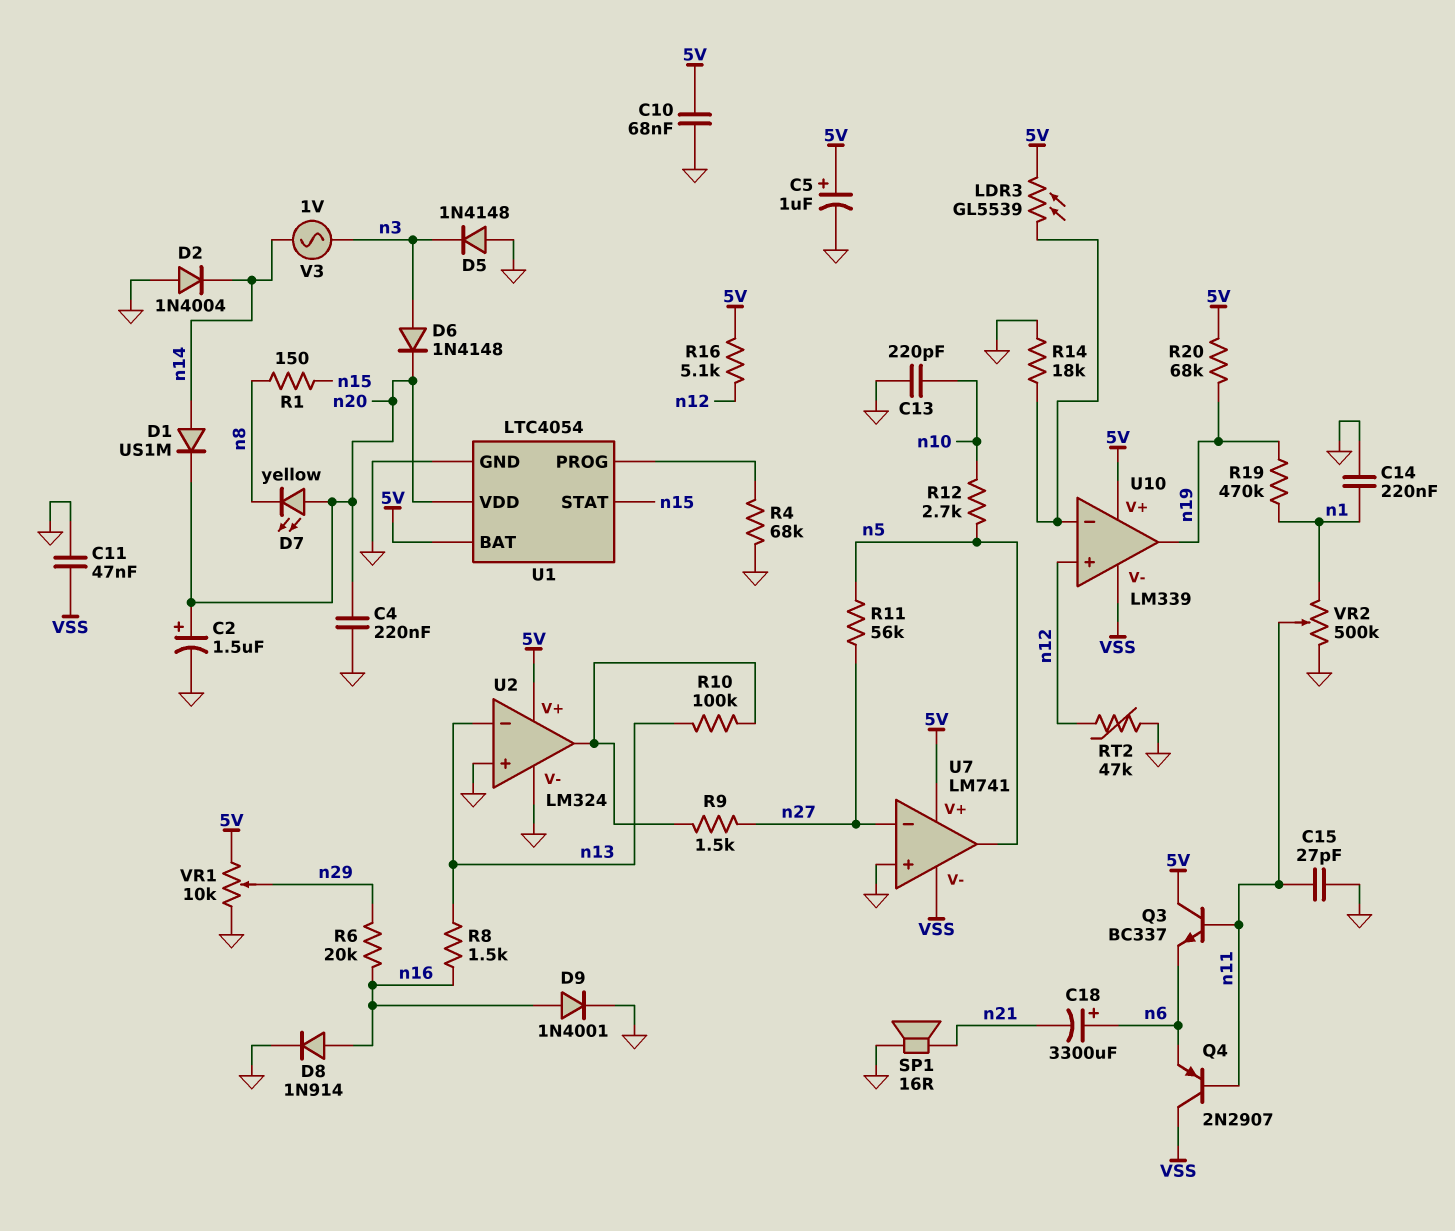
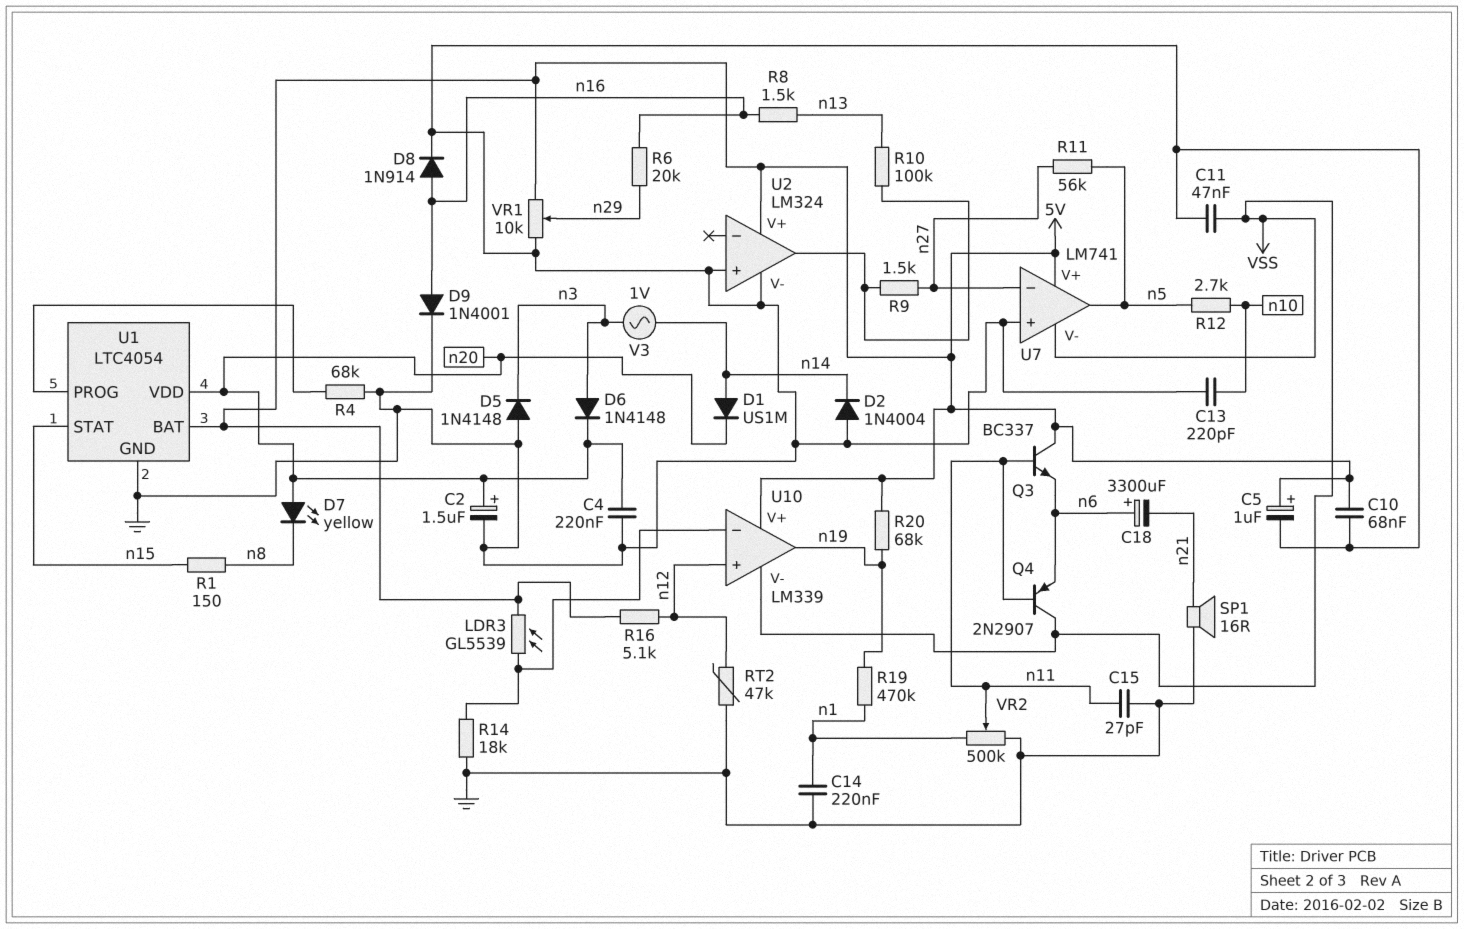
U2 pin in-: n13 -> none

